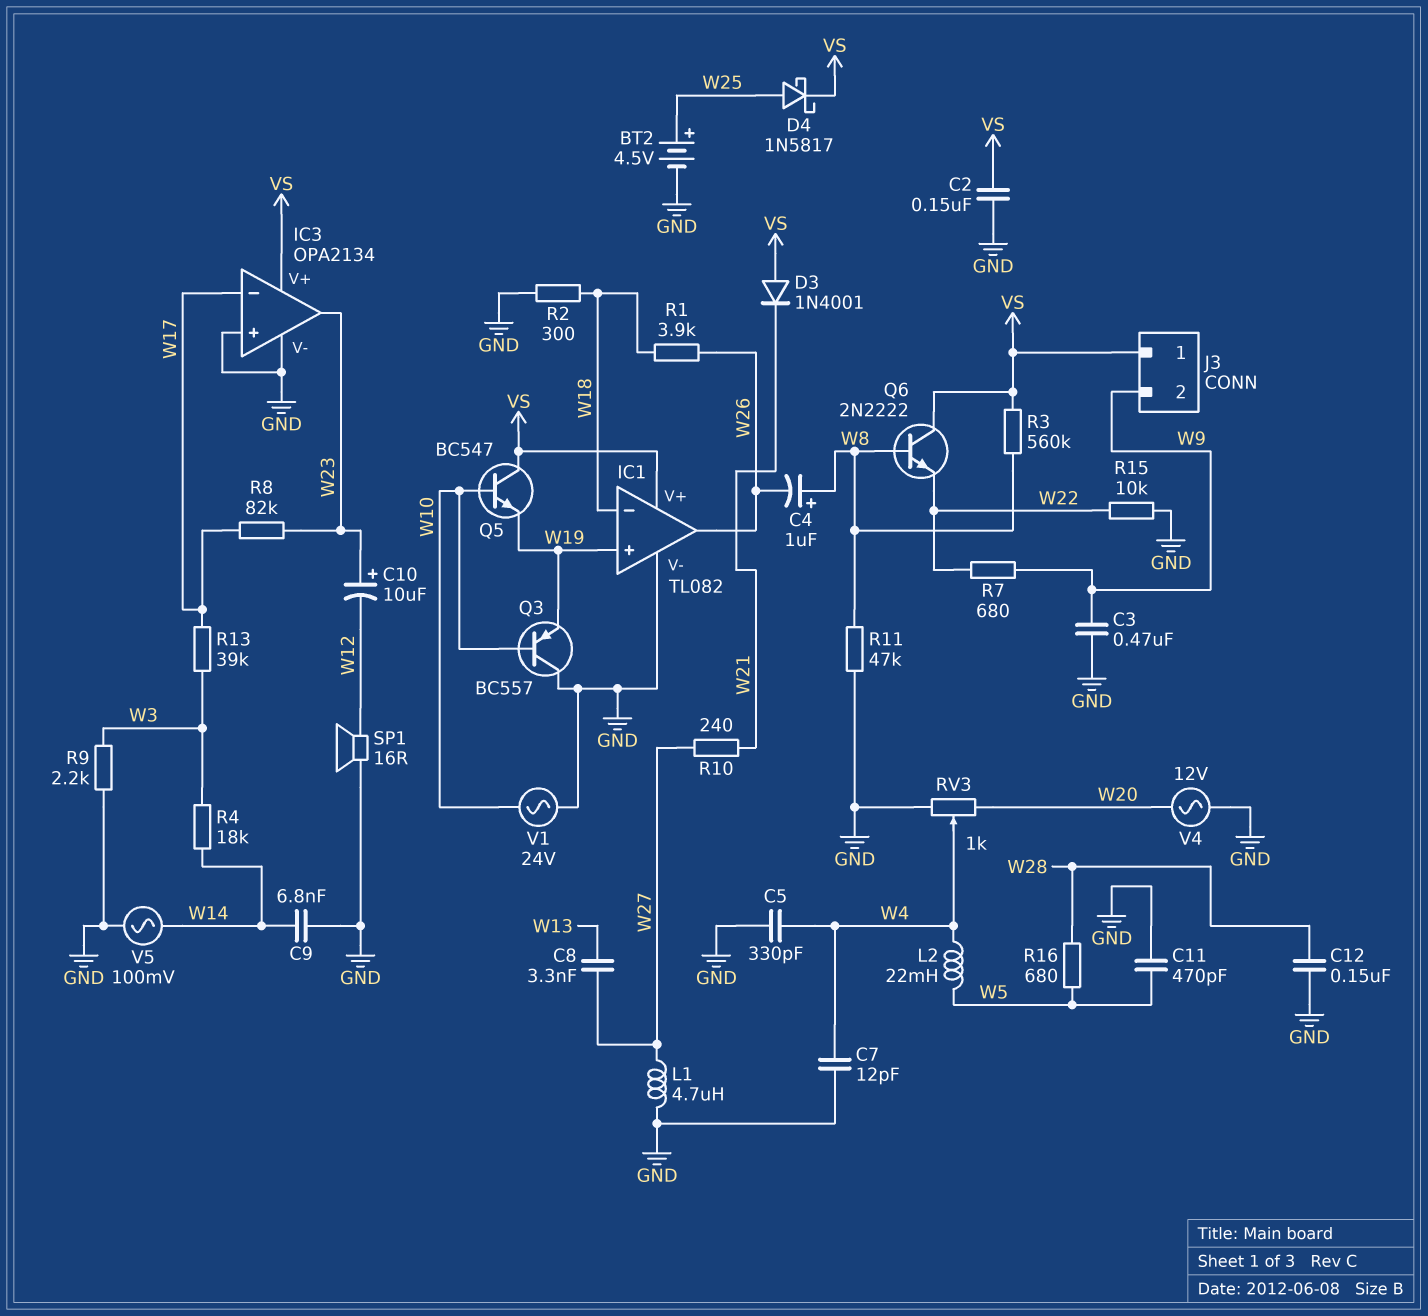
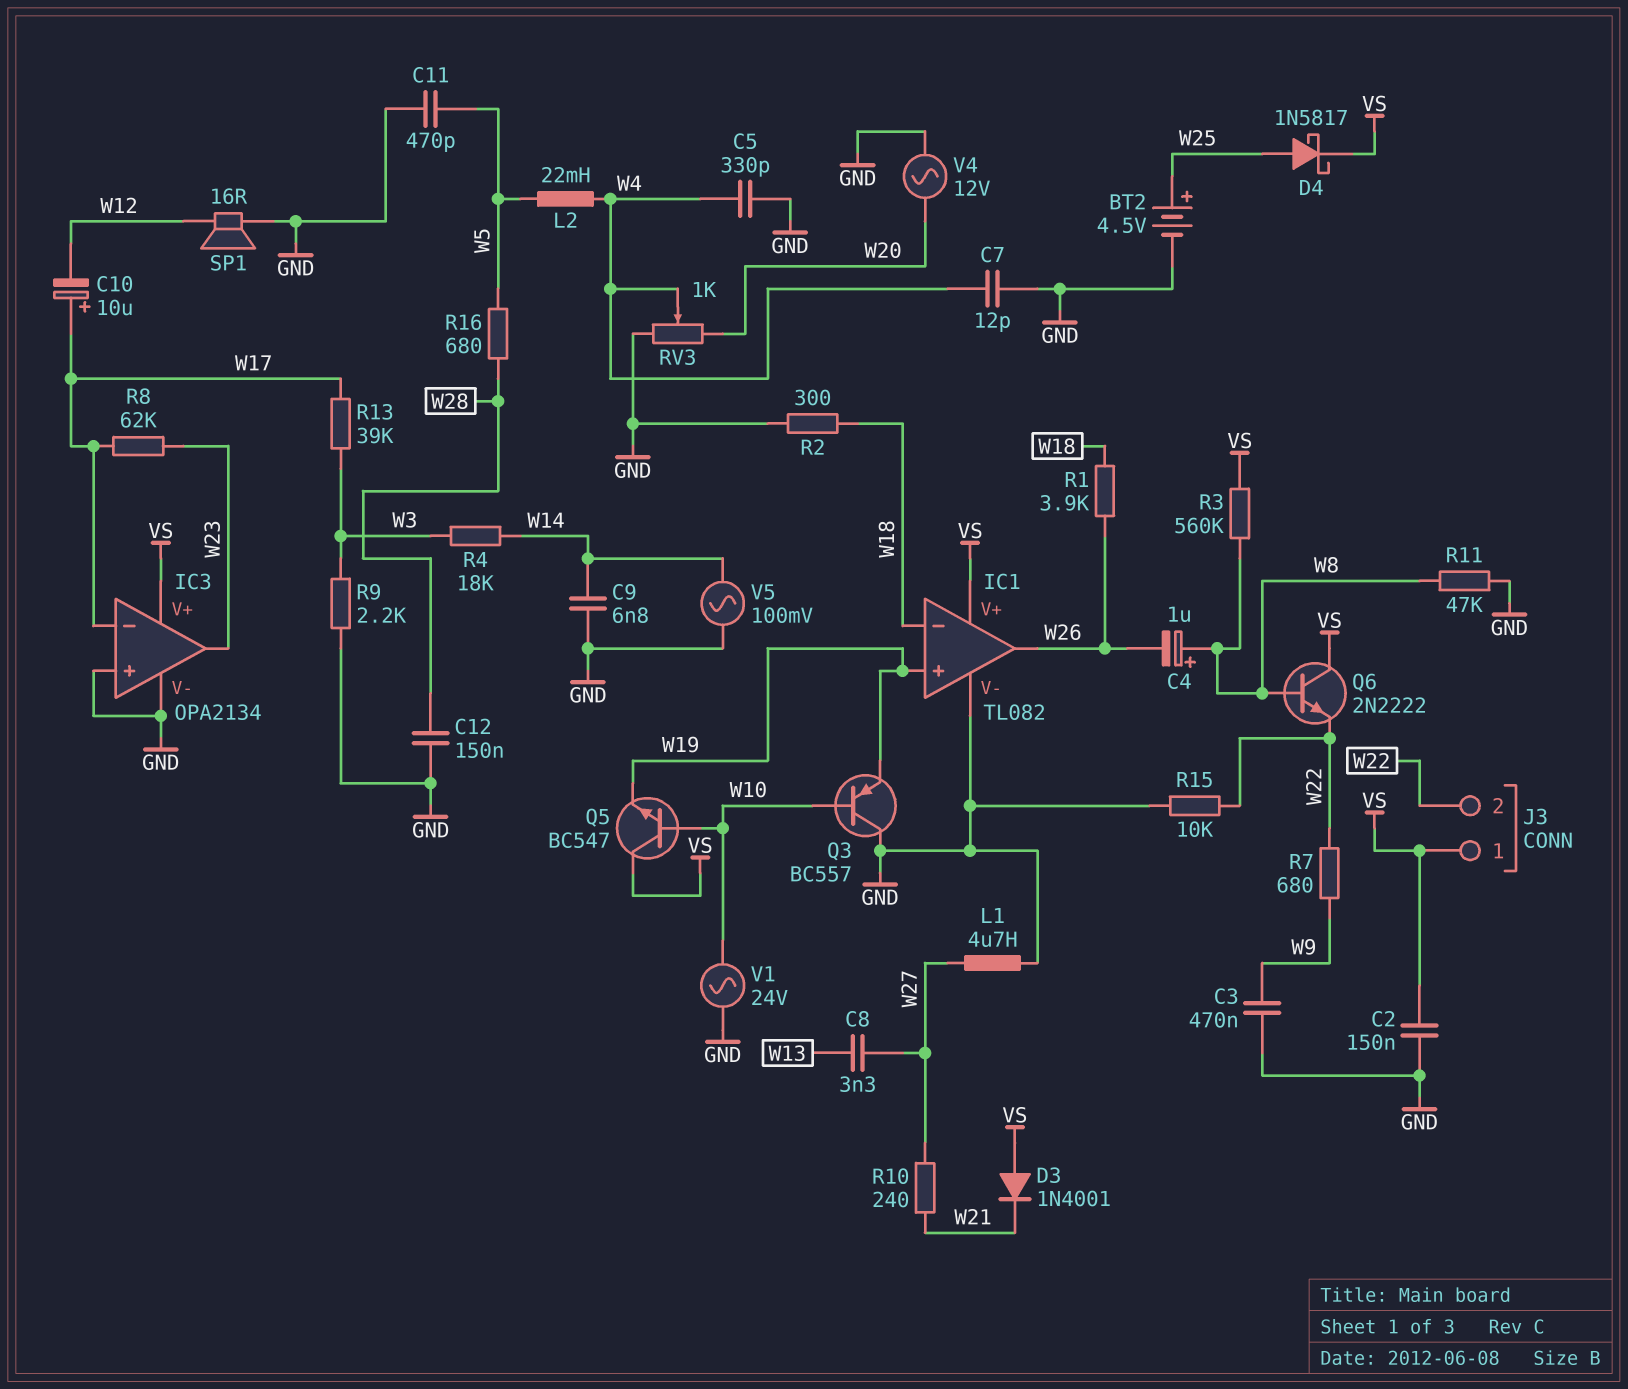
C10: 10uF (plus W23, minus W12) -> 10uF (plus W17, minus W12)
J3 pin 2: W9 -> W22
R8: 82k (W17, W23) -> 62k (W17, W23)

